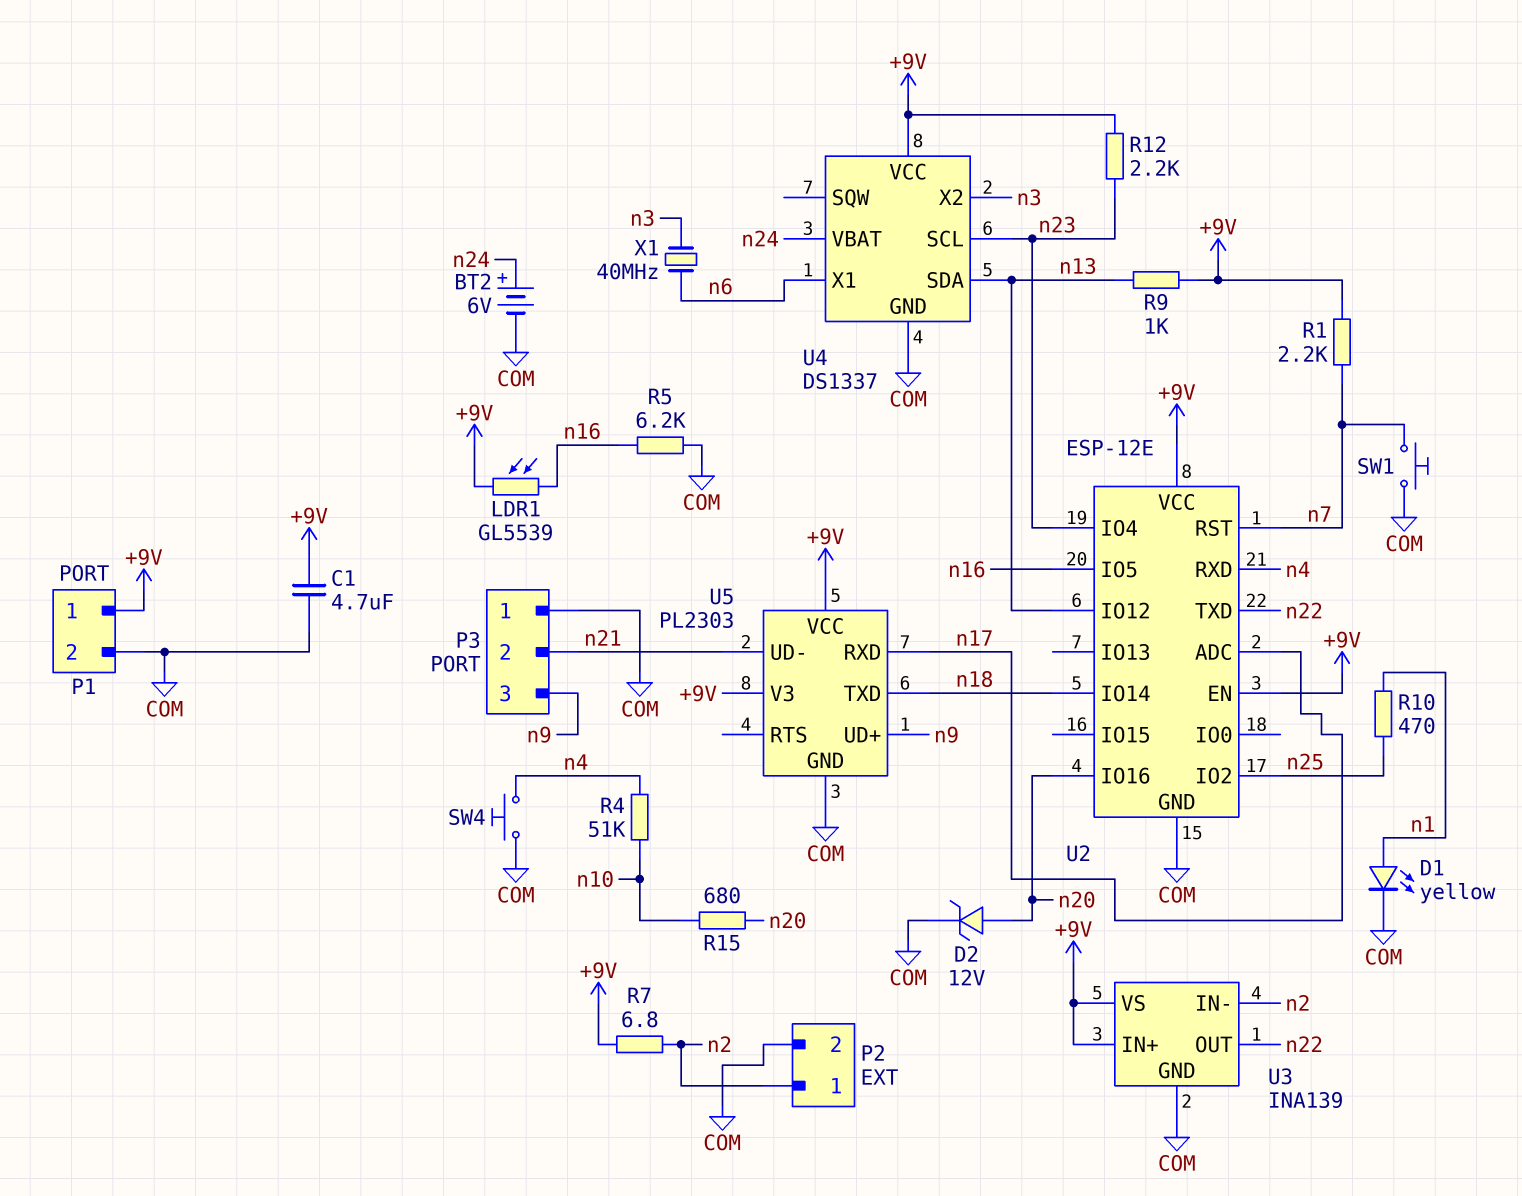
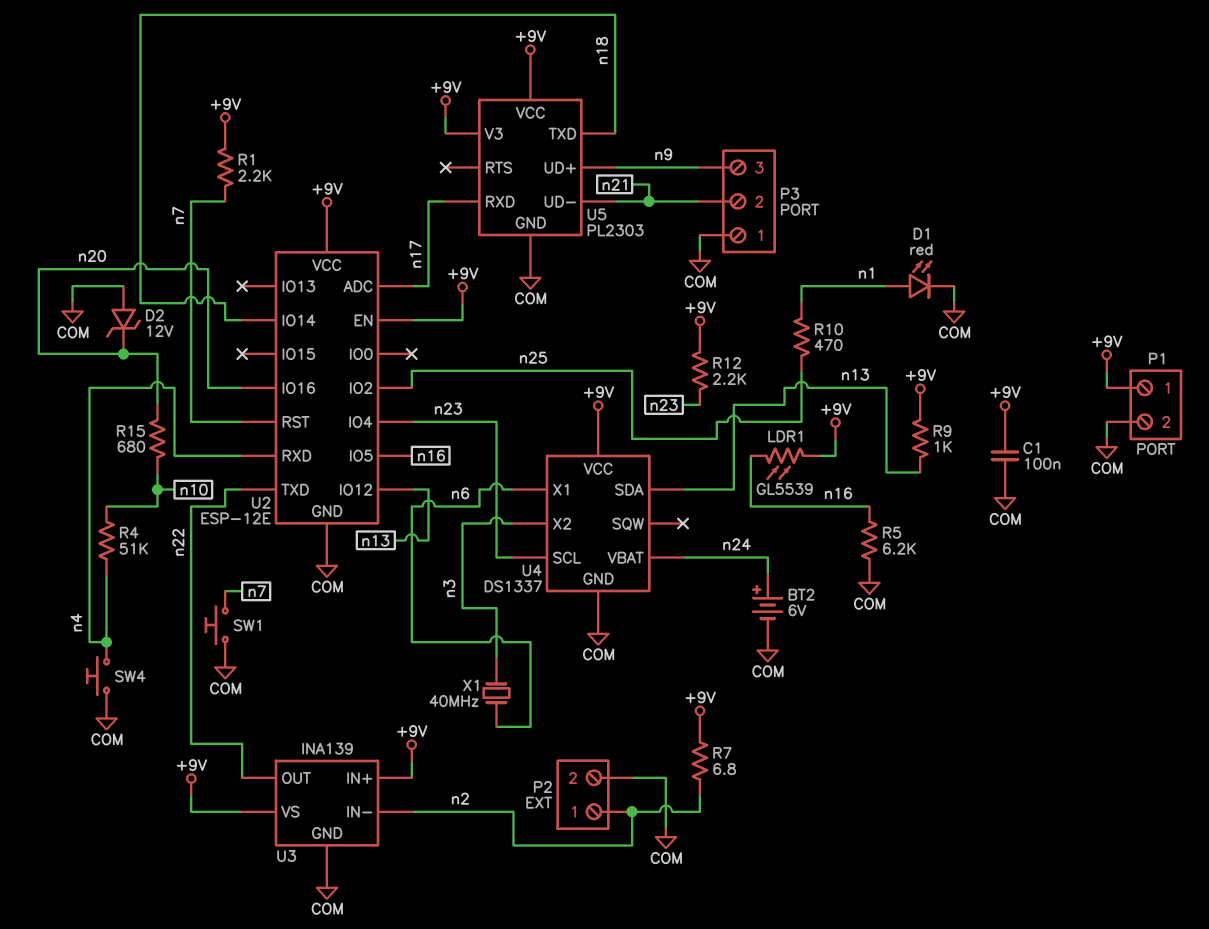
C1: 4.7uF (+9V, COM) -> 100nF (+9V, COM)
D1: LED yellow (A n1, K COM) -> LED red (A n1, K COM)
D2: zener 12V (A n20, K COM) -> zener 12V (A COM, K n20)

